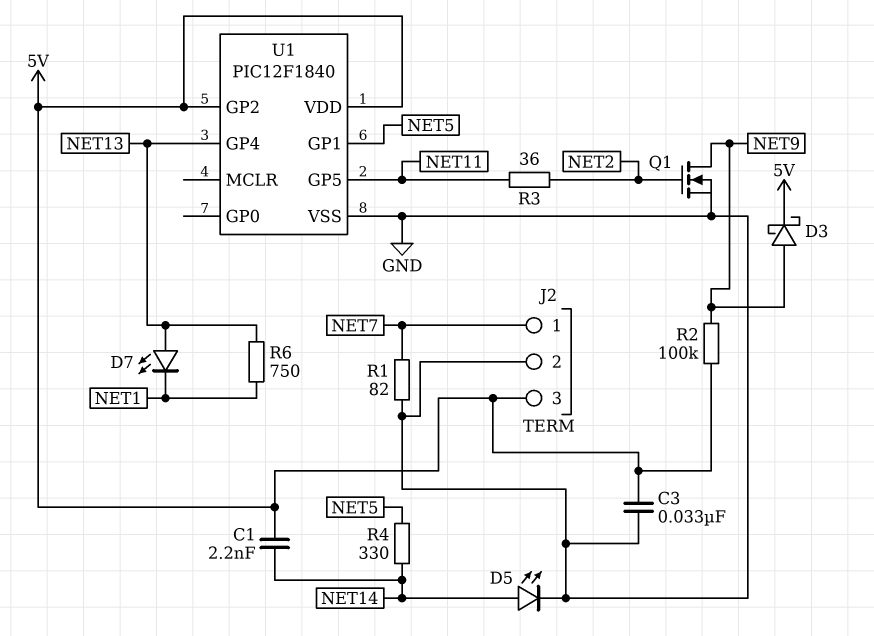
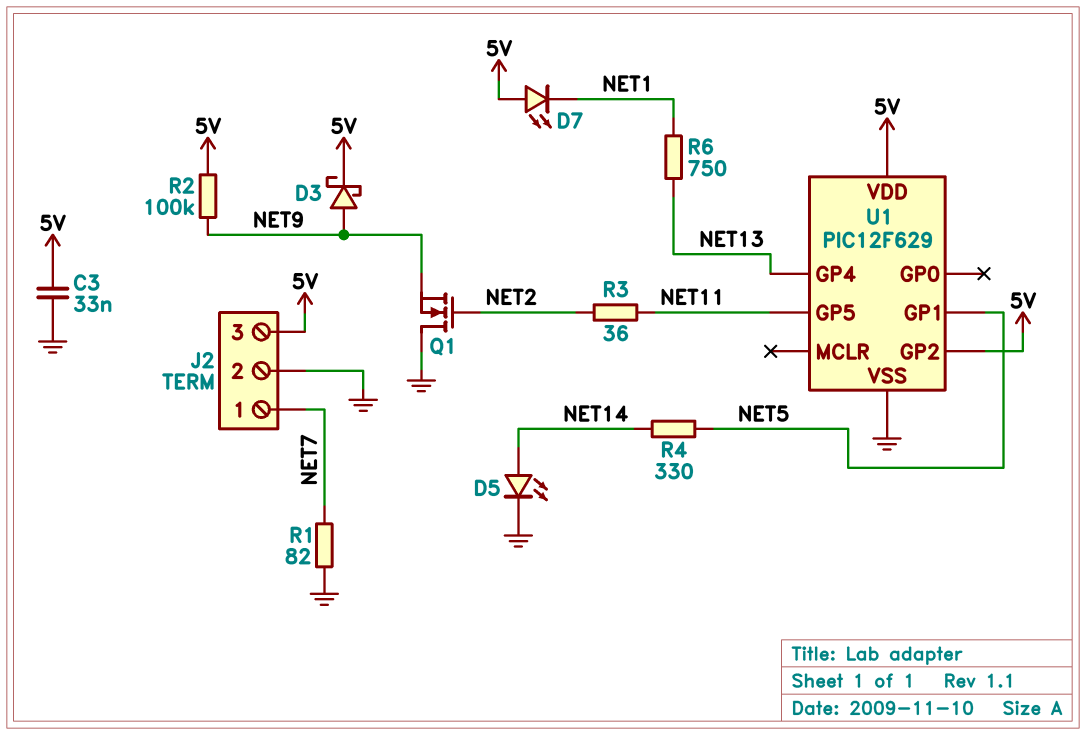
C1: 2.2nF (5V, NET14) -> none
D7: LED (A NET13, K NET1) -> LED (A 5V, K NET1)
Q1: NMOS (G NET2, D NET9, S GND) -> NMOS (G NET2, D GND, S NET9)
U1: PIC12F1840 -> PIC12F629

